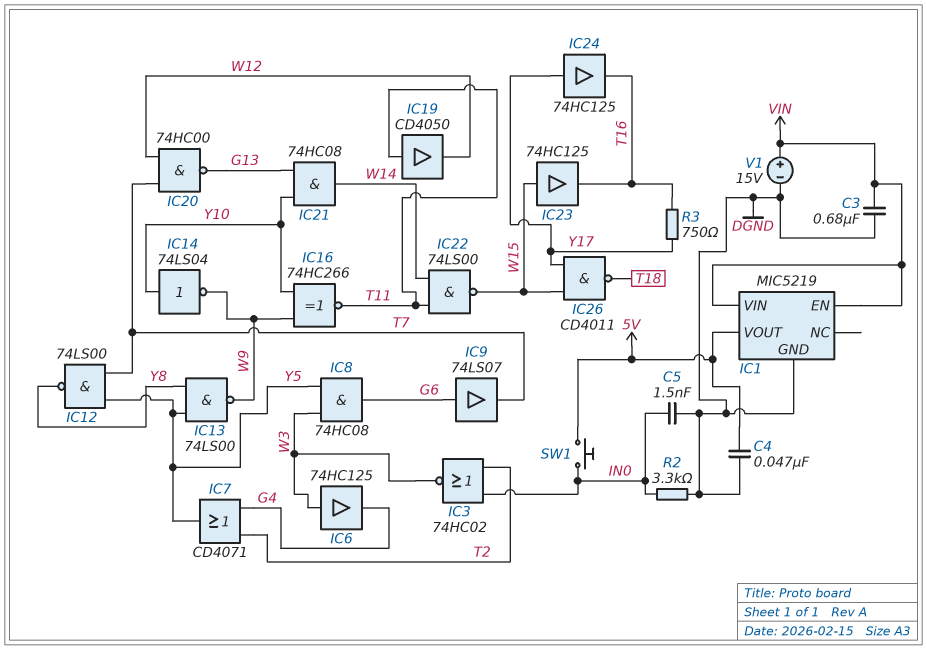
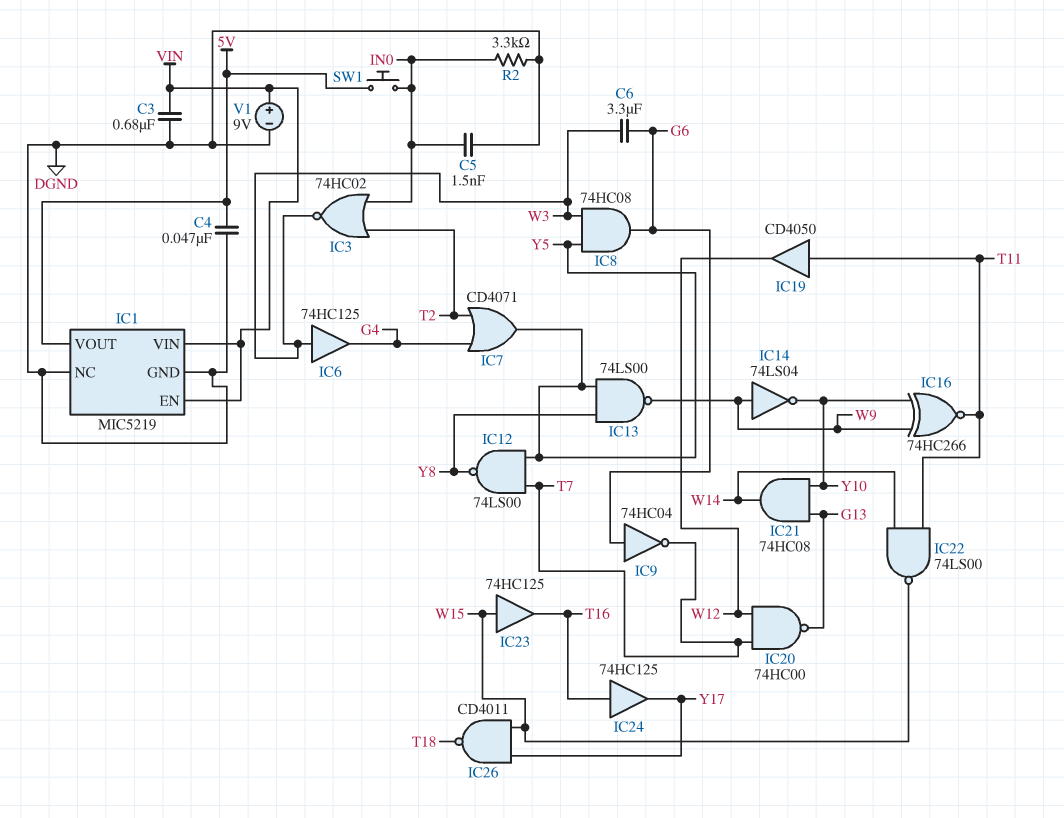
C6: none -> 3.3uF (G6, W3)
IC1 pin NC: none -> DGND
IC9: buffer 74LS07 (in G6, out T7) -> NOT 74HC04 (in G6, out T7)
IC14: NOT 74LS04 (in Y10, out W9) -> NOT 74LS04 (in W9, out Y10)
IC24: buffer 74HC125 (in Y17, out T16) -> buffer 74HC125 (in T16, out Y17)
R3: 750 (T16, Y17) -> none
V1: 15V (plus VIN, minus DGND) -> 9V (plus VIN, minus DGND)

